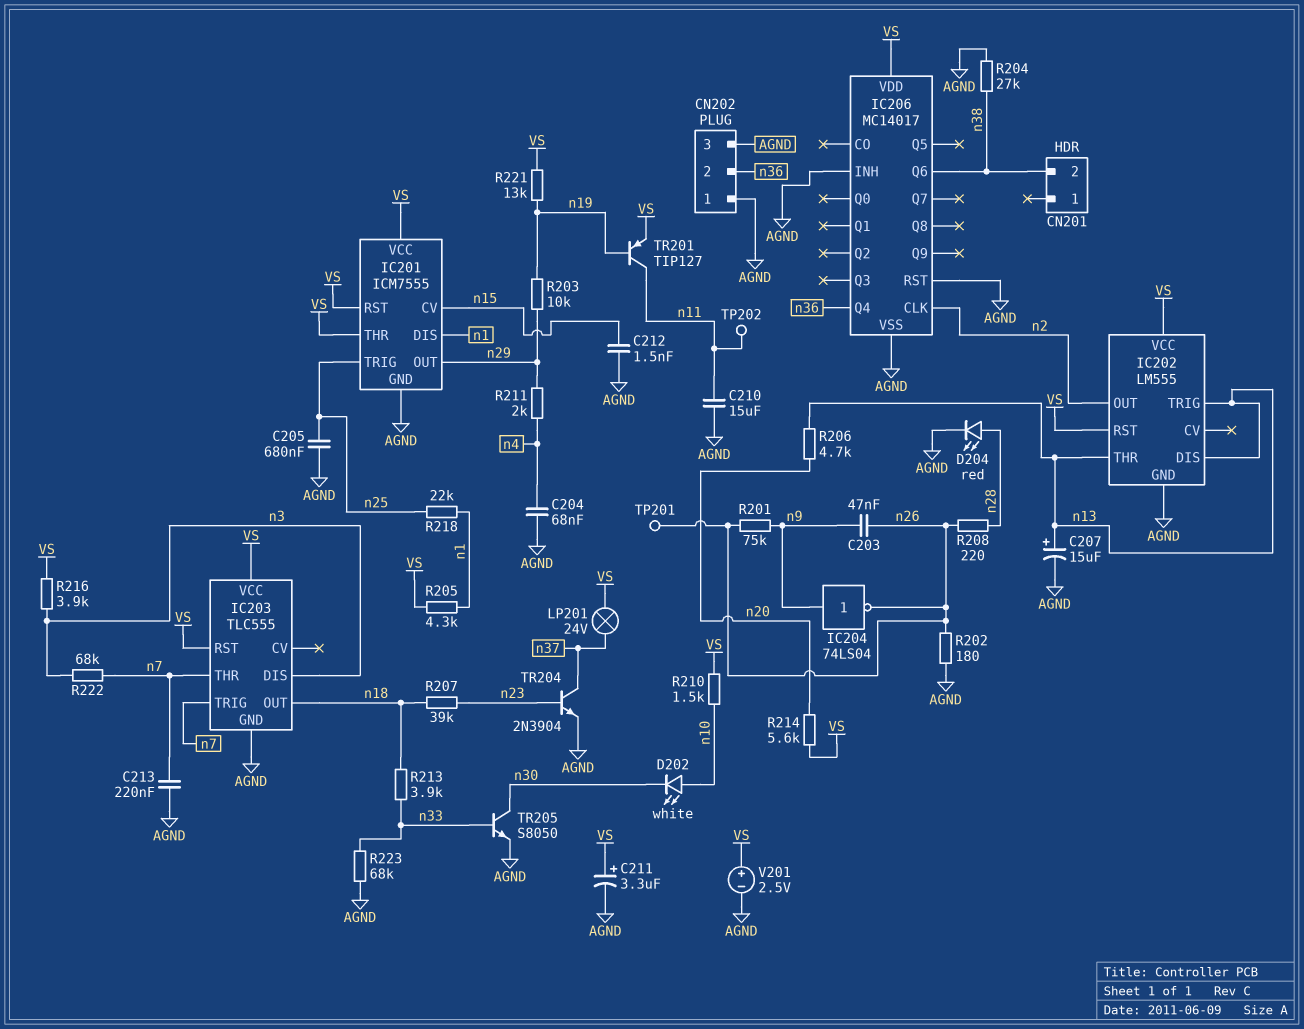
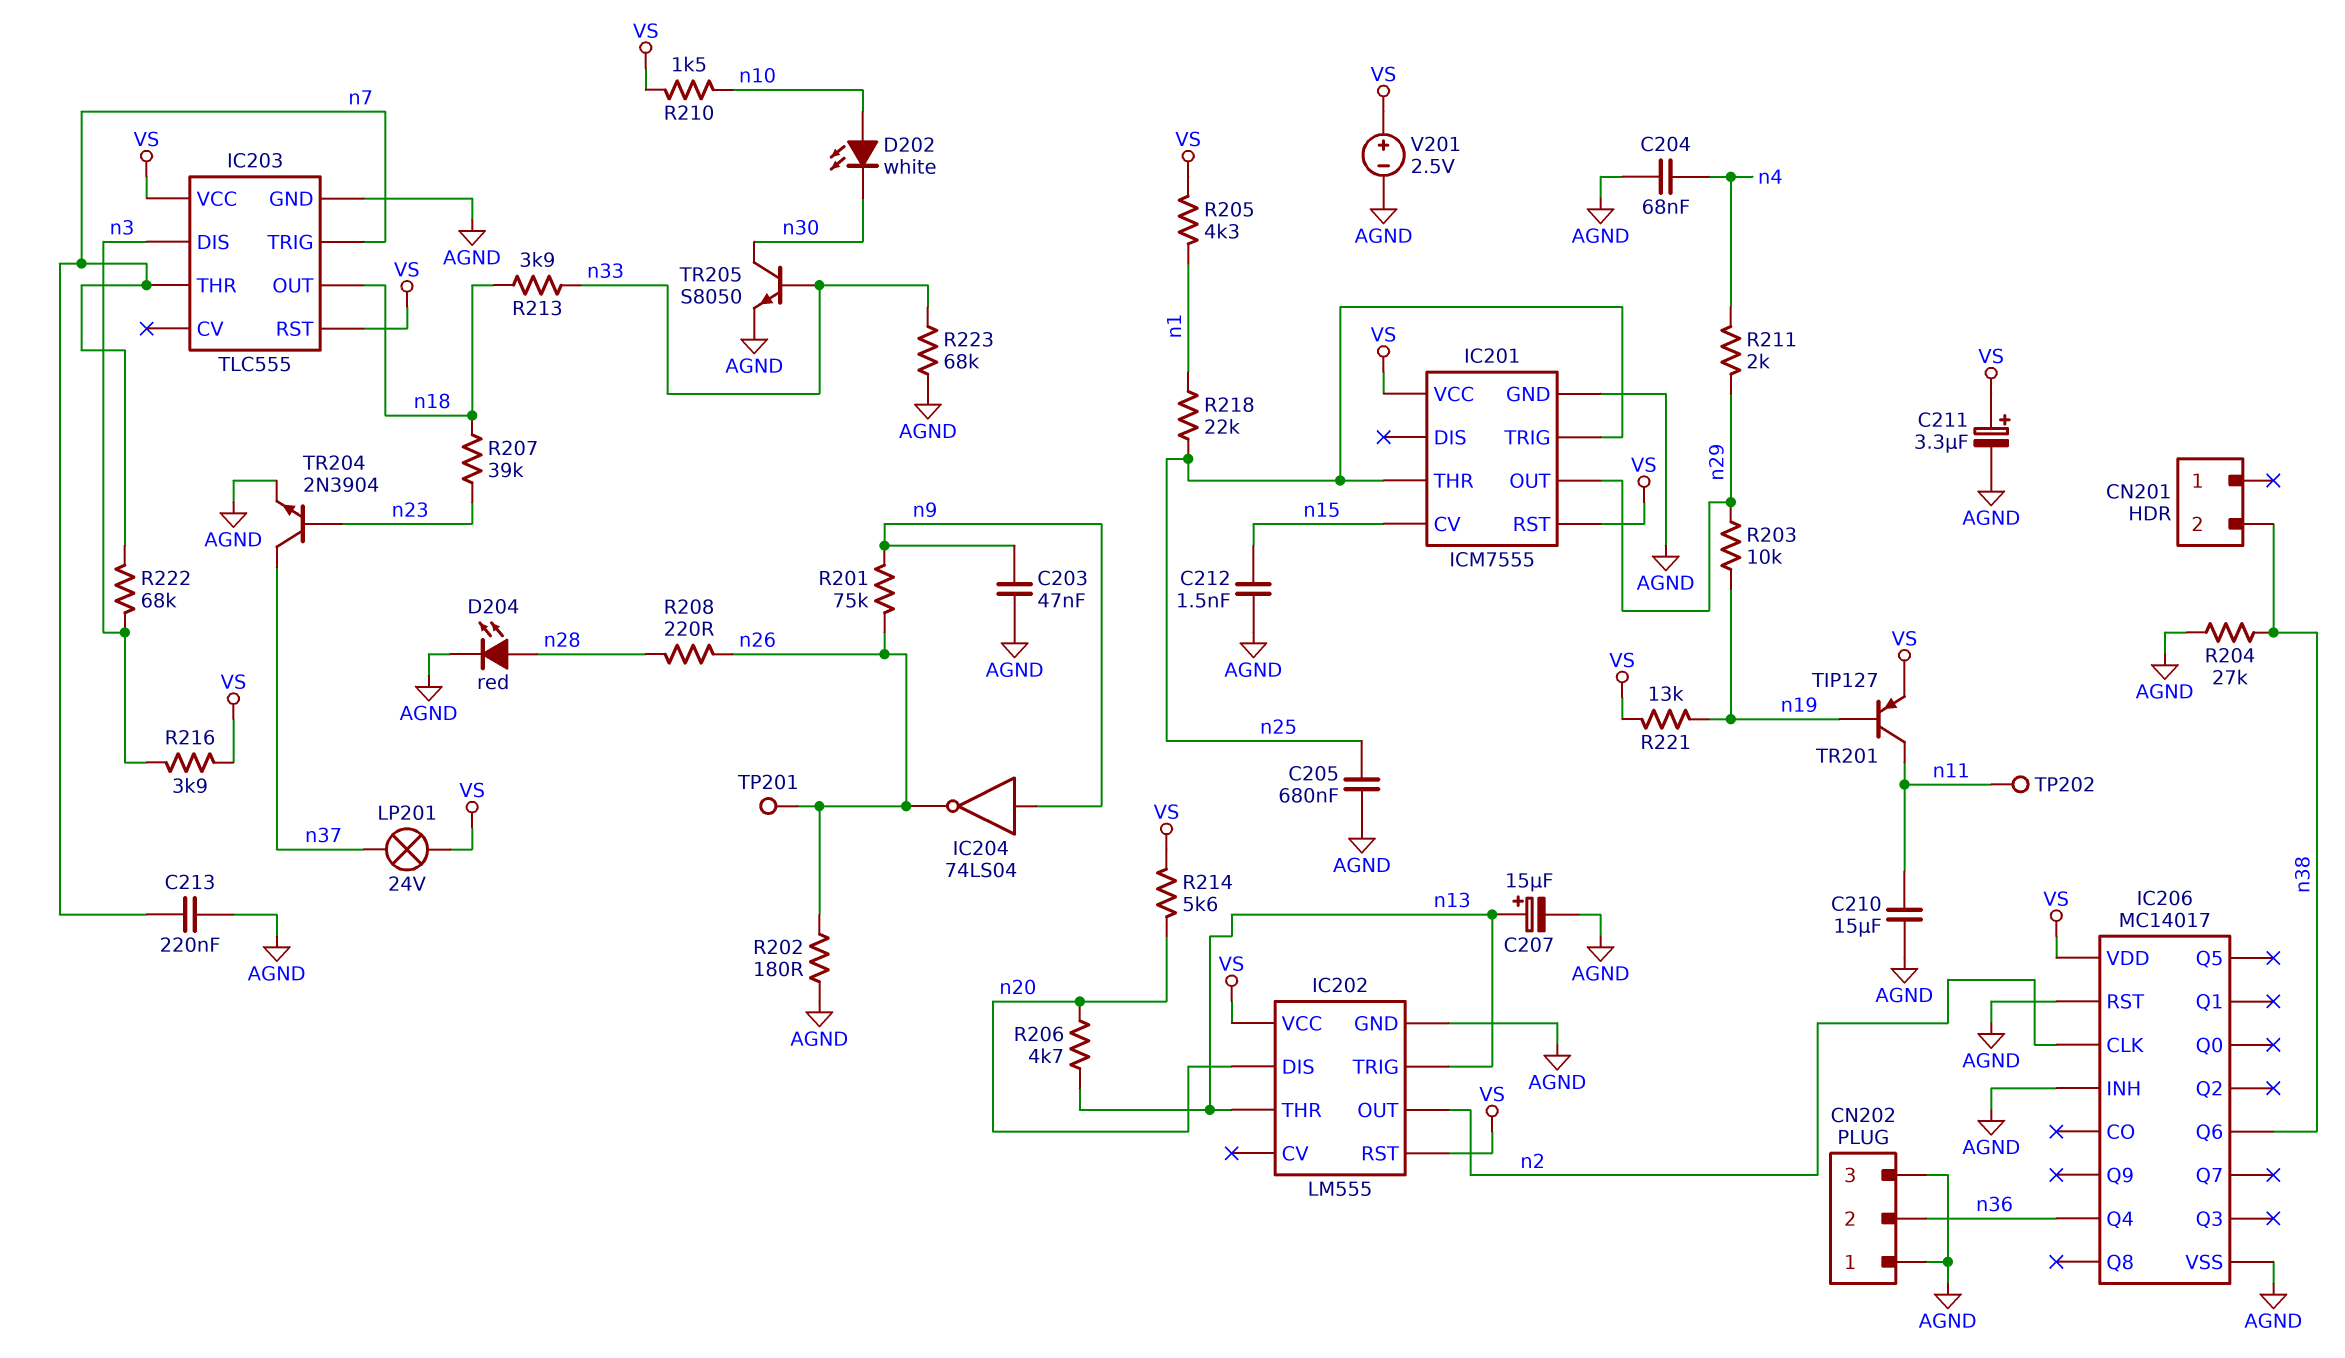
C203: 47nF (n9, n26) -> 47nF (AGND, n9)
IC201 pin DIS: n1 -> none
IC201 pin THR: VS -> n25
IC202 pin DIS: n13 -> n20

